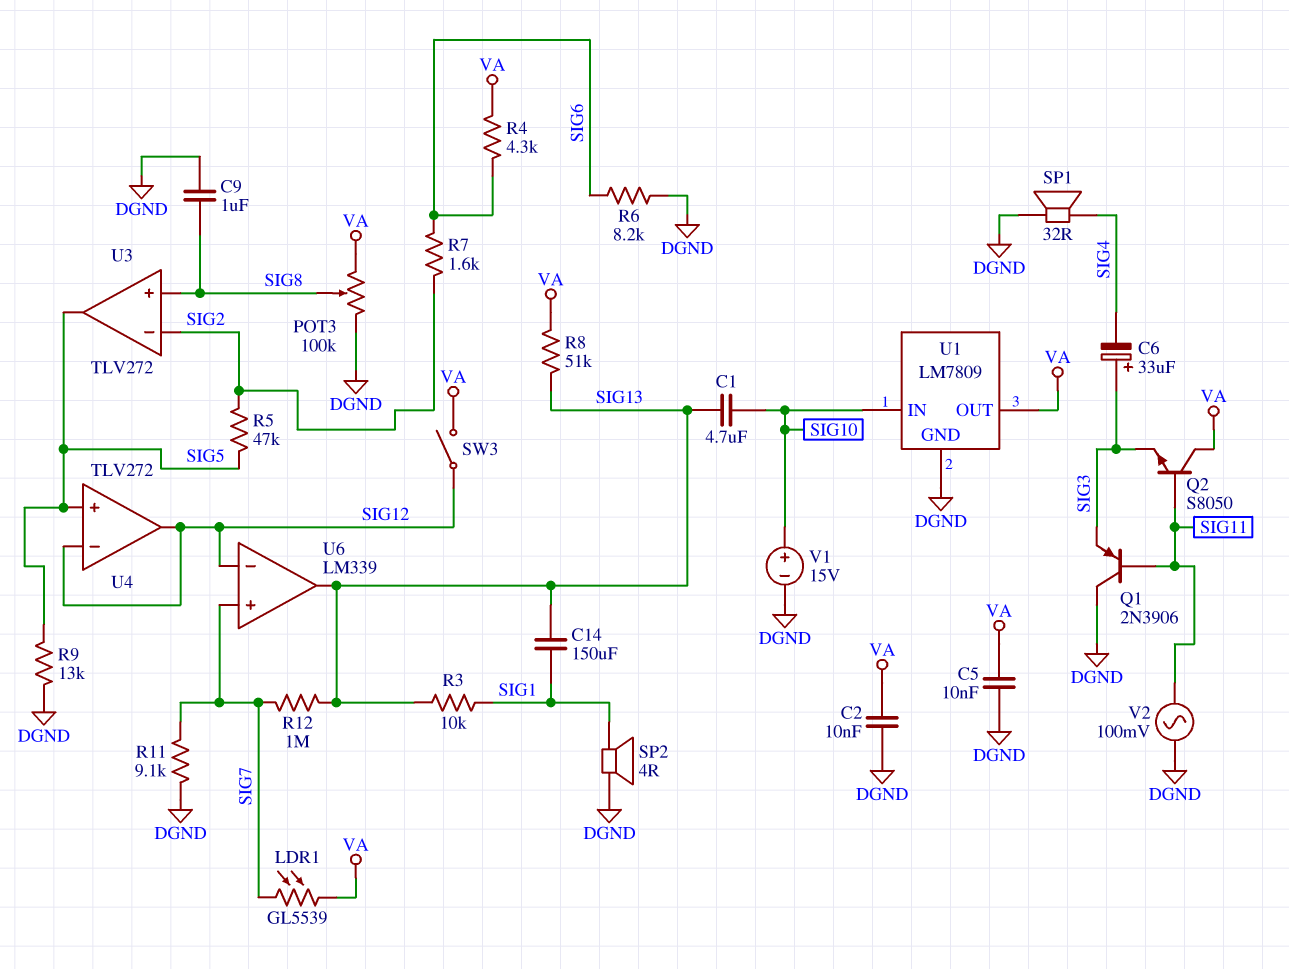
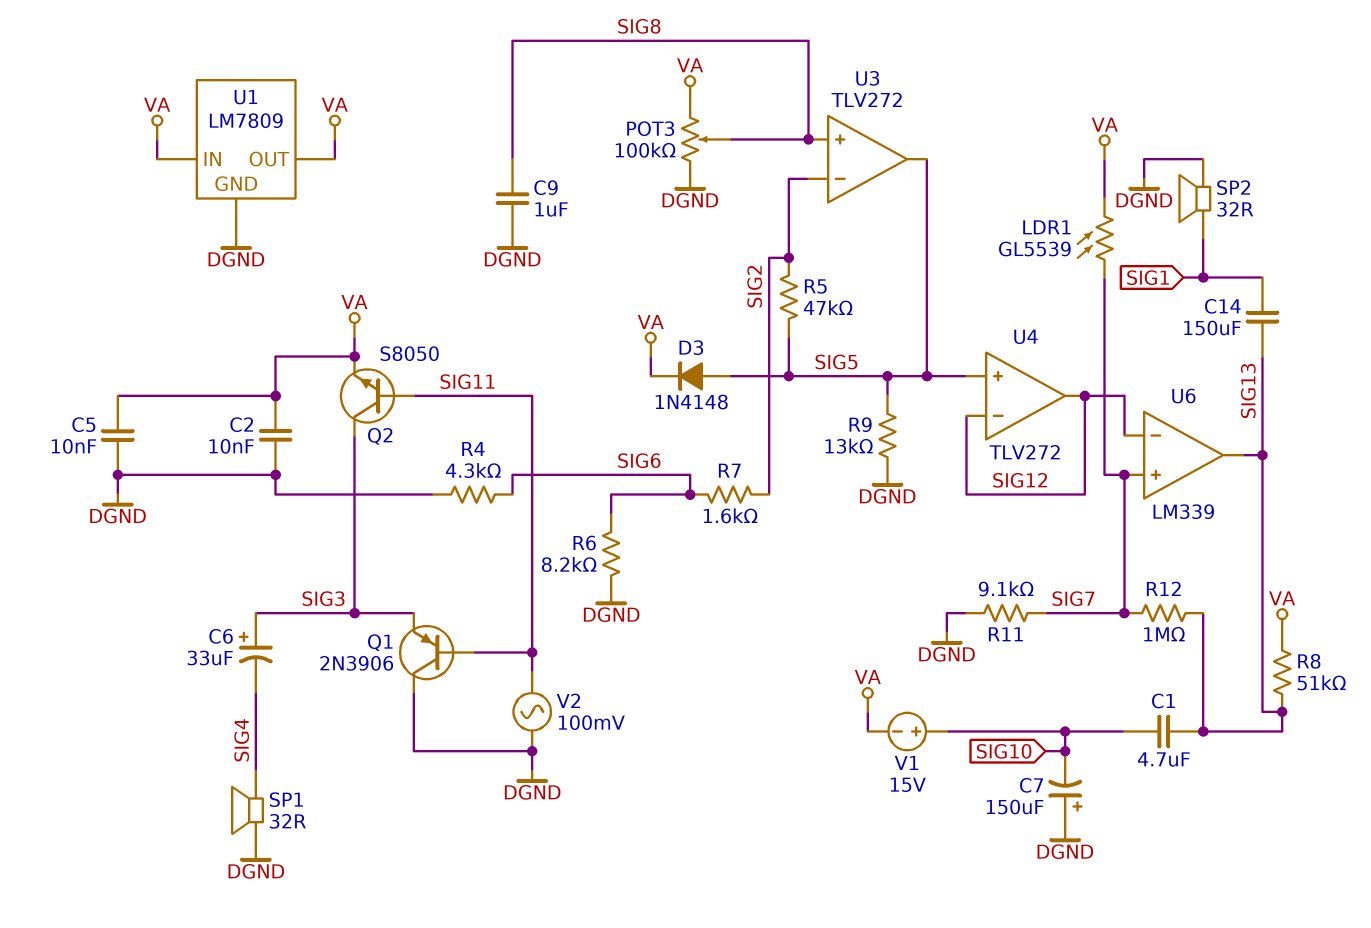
C7: none -> 150uF (plus DGND, minus SIG10)
D3: none -> diode 1N4148 (A SIG5, K VA)
Q2: NPN S8050 (B SIG11, C VA, E SIG3) -> NPN S8050 (B SIG11, C SIG3, E VA)
R3: 10k (SIG1, SIG13) -> none
R4: 4.3k (SIG6, VA) -> 4.3k (DGND, SIG6)
SP2: speaker 4R (DGND, SIG1) -> speaker 32R (DGND, SIG1)
SW3: switch (SIG12, VA) -> none
U1 pin IN: SIG10 -> VA
V1: 15V (plus SIG10, minus DGND) -> 15V (plus SIG10, minus VA)

